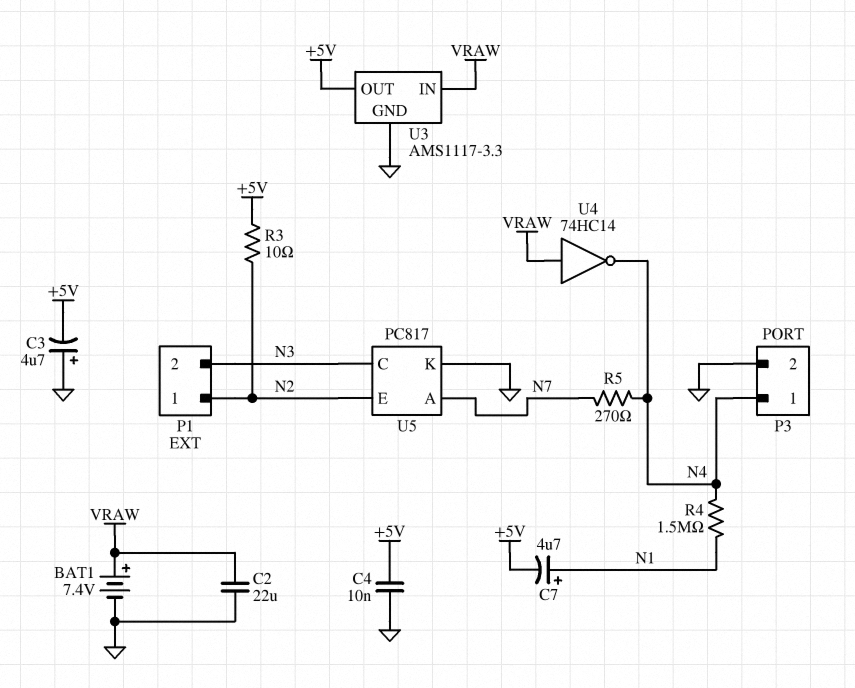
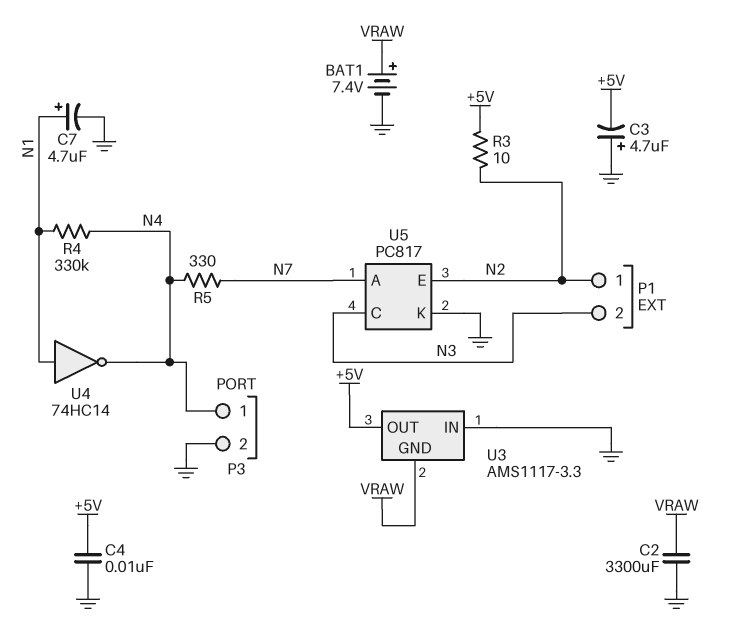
C2: 22uF (GND, VRAW) -> 3300uF (GND, VRAW)
C7: 4.7uF (plus N1, minus +5V) -> 4.7uF (plus N1, minus GND)
R4: 1.5M (N1, N4) -> 330k (N1, N4)
R5: 270 (N4, N7) -> 330 (N4, N7)
U3 pin GND: GND -> VRAW
U3 pin IN: VRAW -> GND
U4: NOT 74HC14 (in VRAW, out N4) -> NOT 74HC14 (in N1, out N4)

